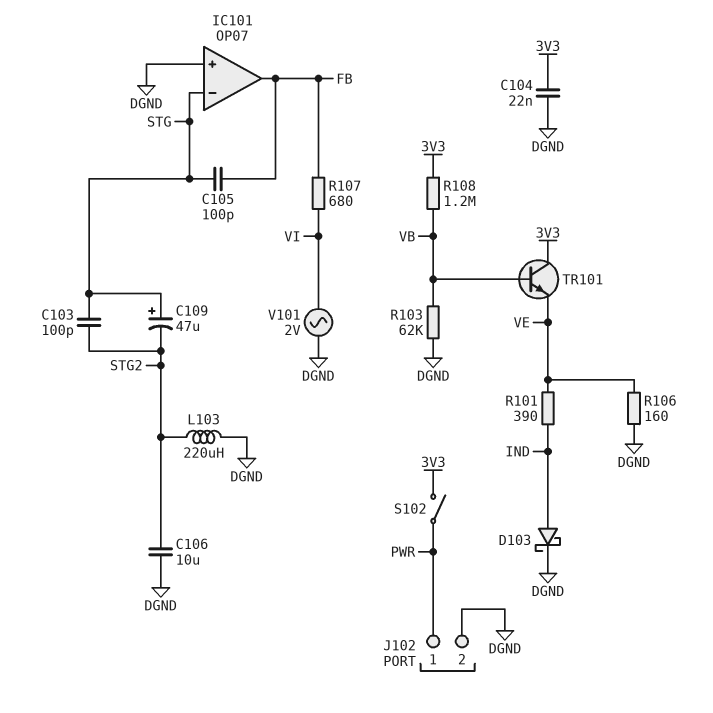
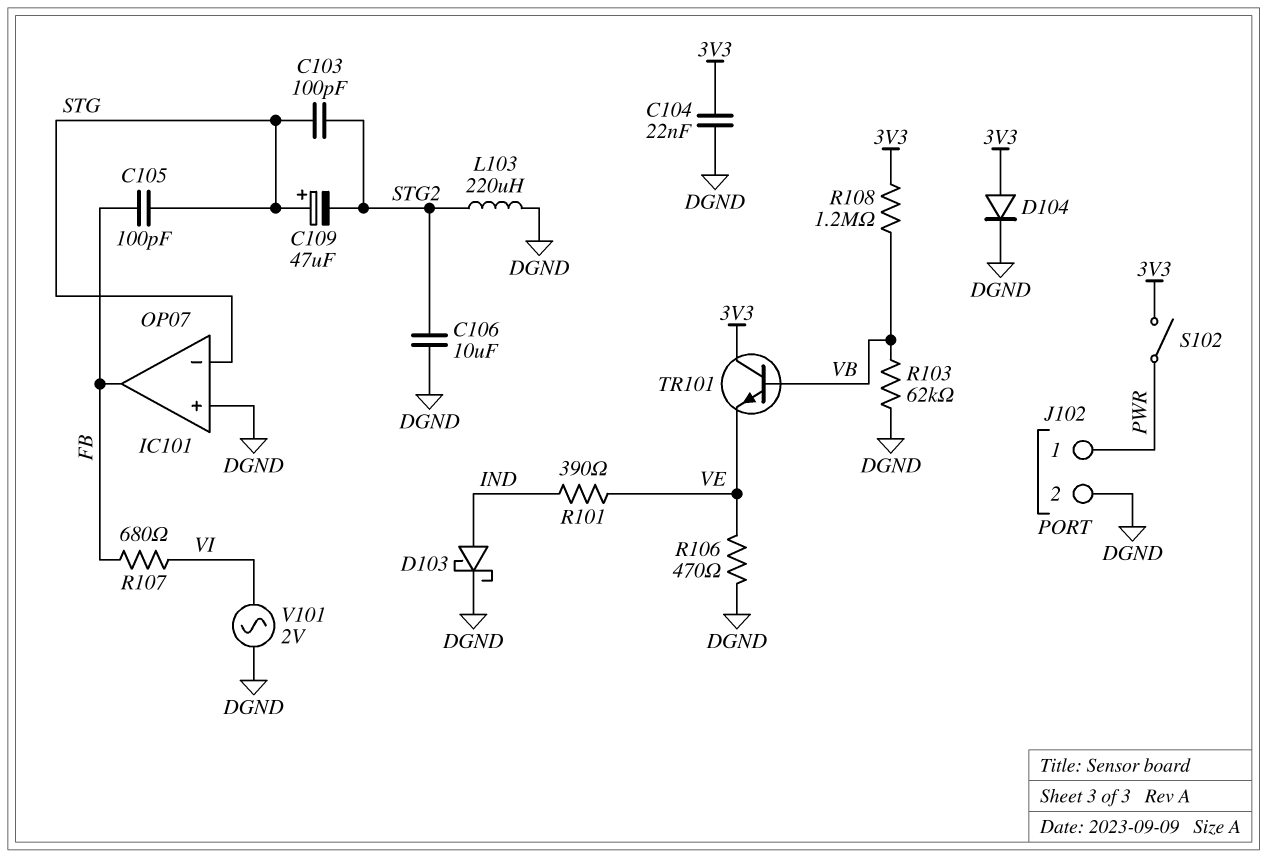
D104: none -> diode (A 3V3, K DGND)
R106: 160 (DGND, VE) -> 470 (DGND, VE)

